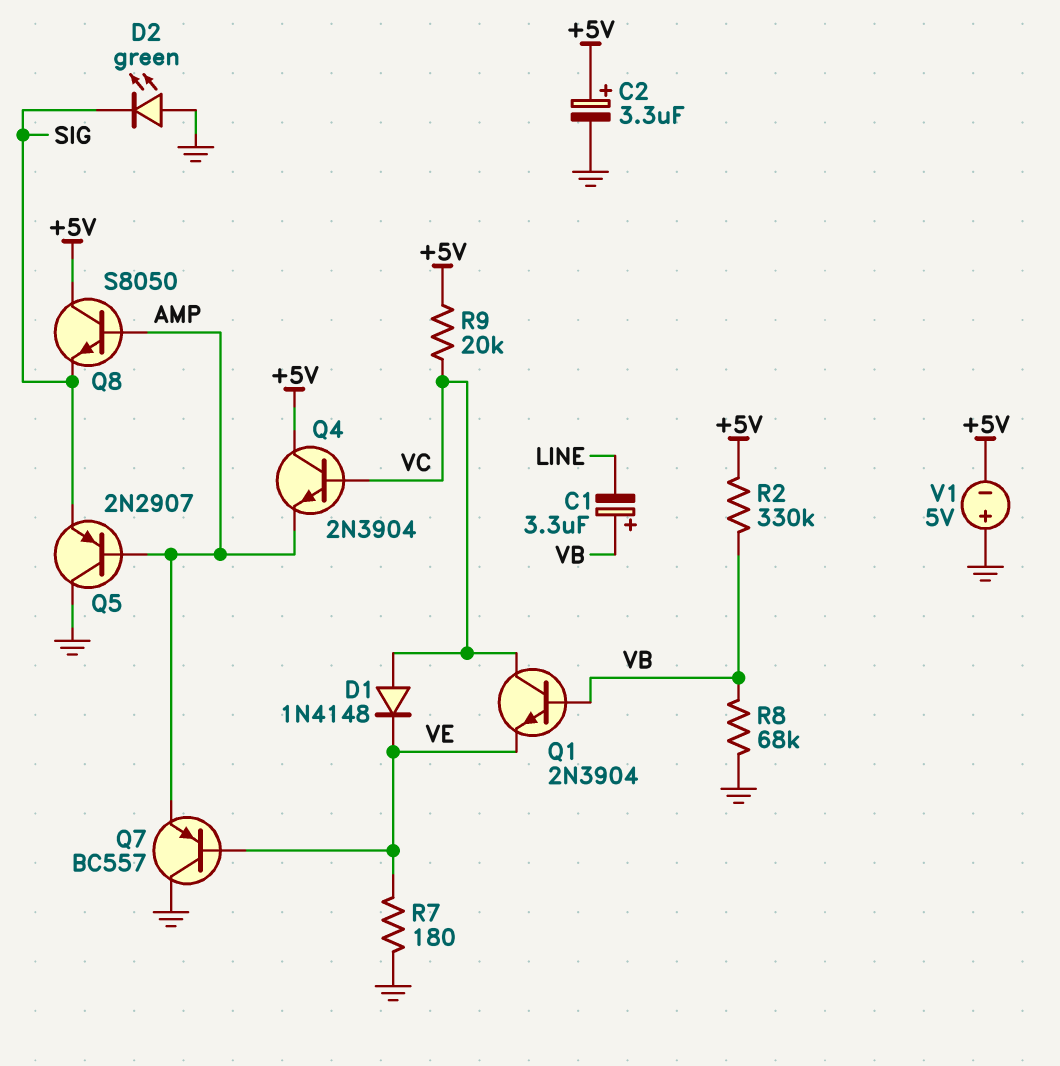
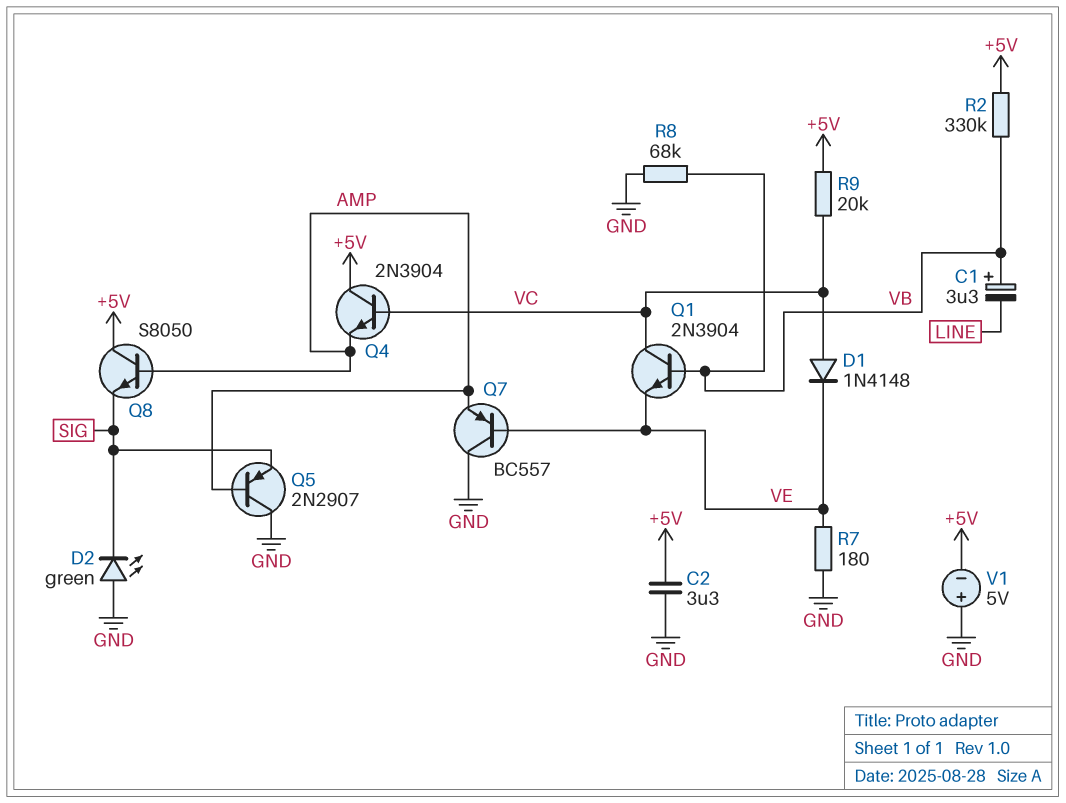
C2: 3.3uF (plus +5V, minus GND) -> 3.3uF (+5V, GND)

